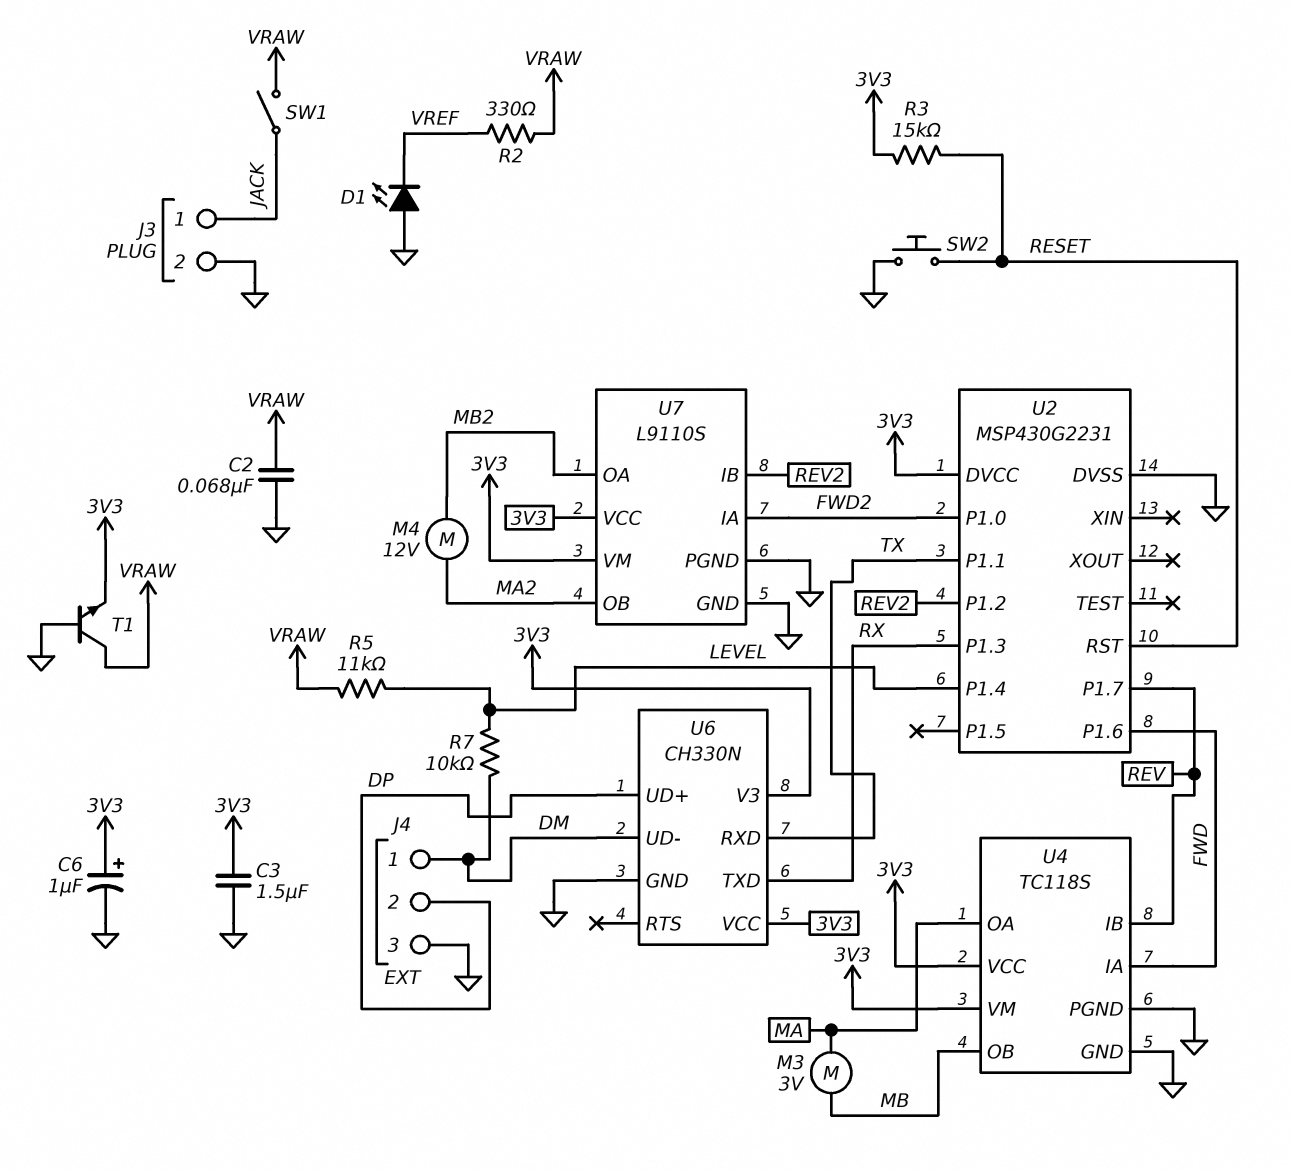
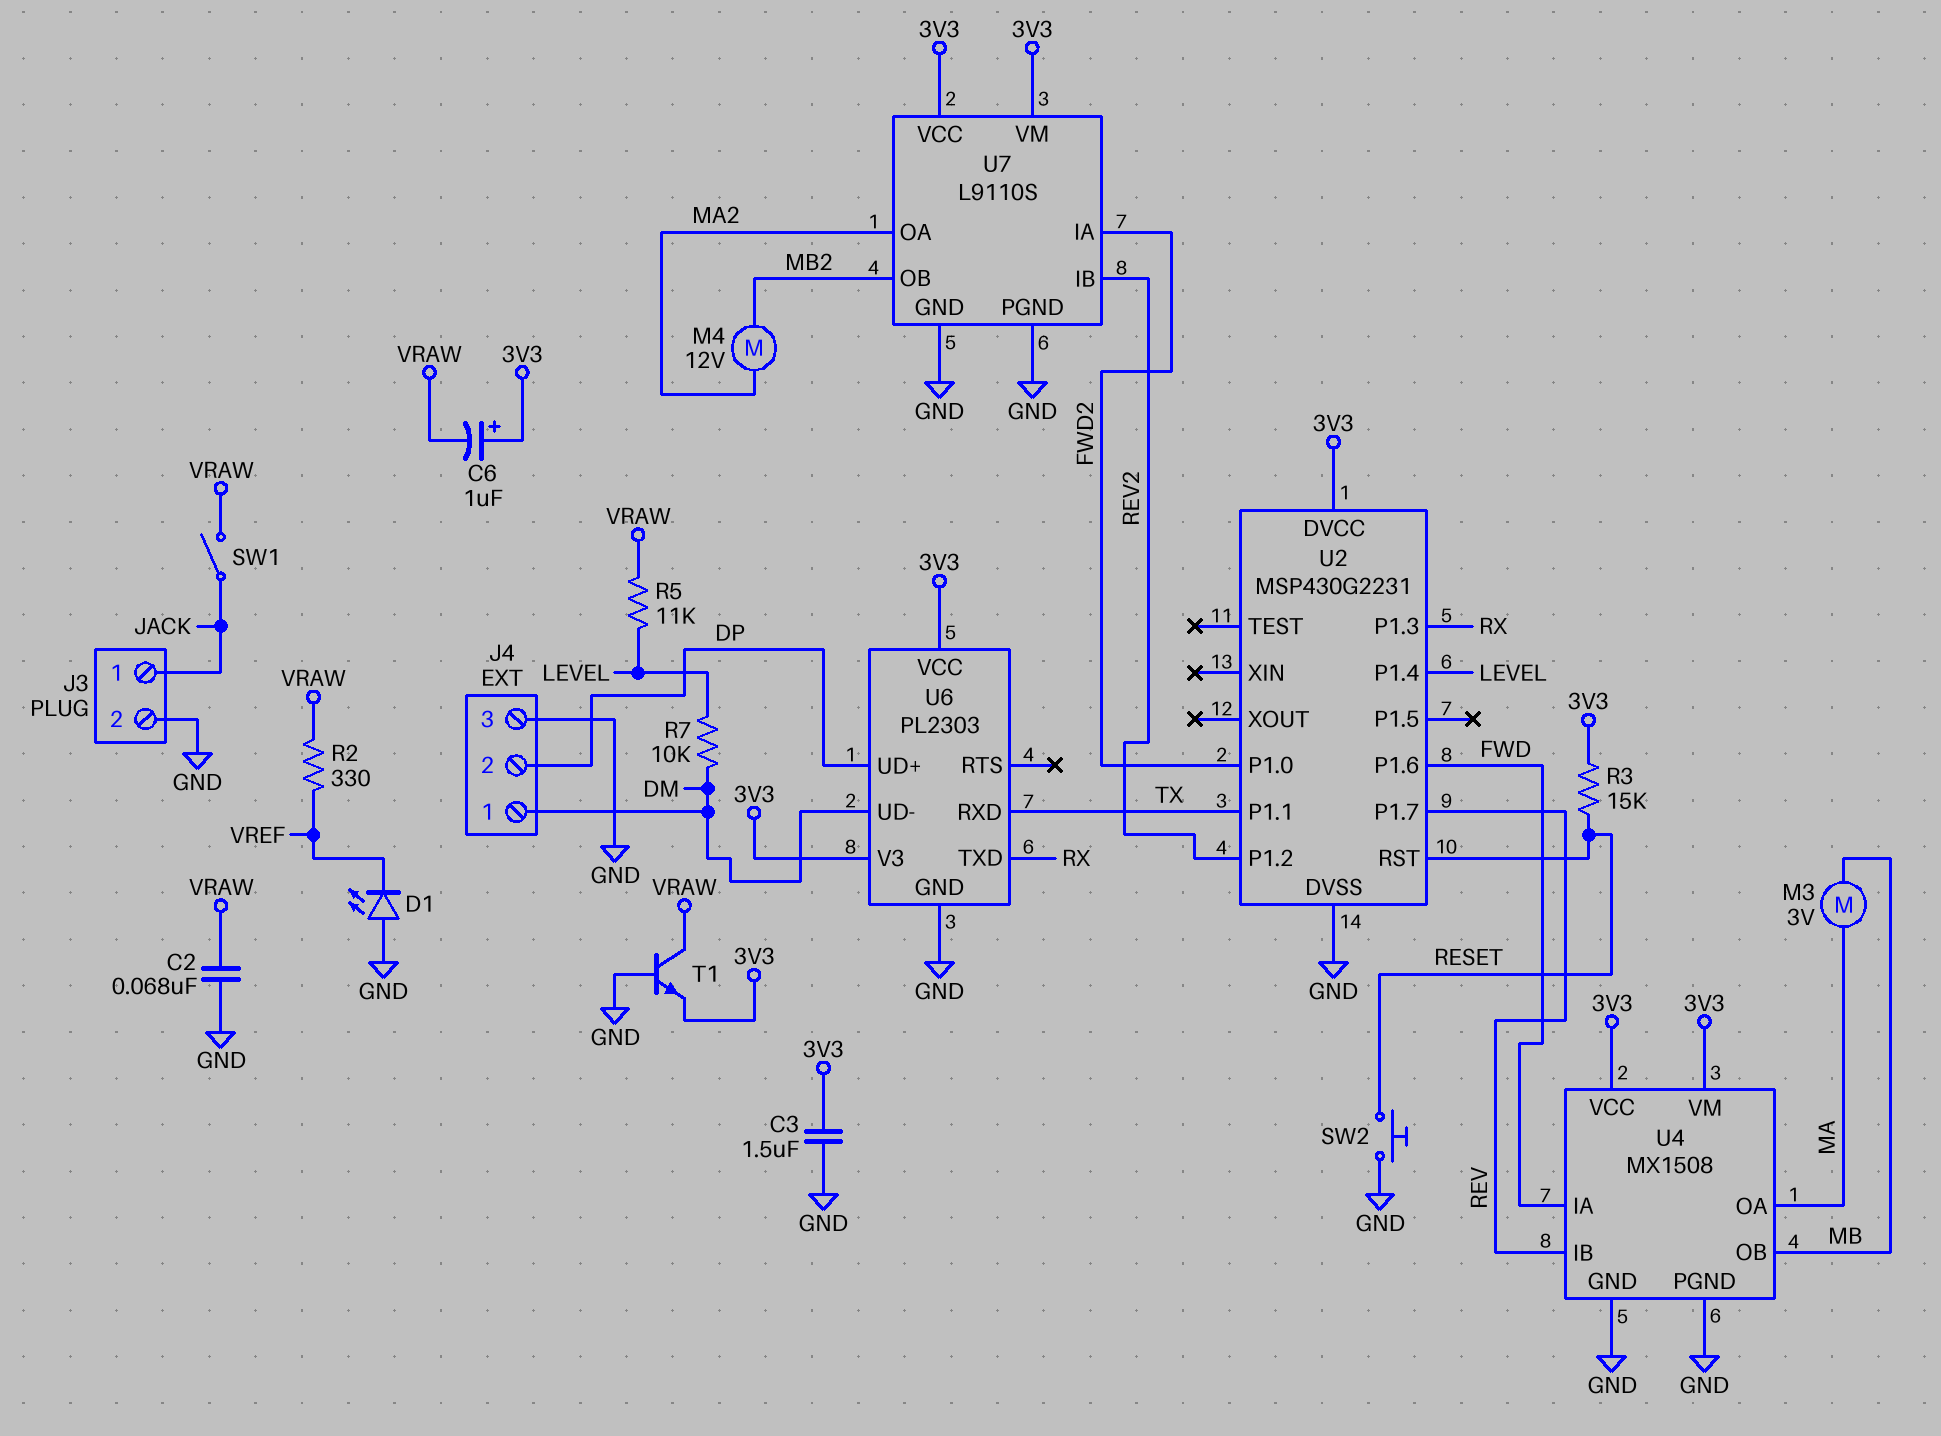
C6: 1uF (plus 3V3, minus GND) -> 1uF (plus 3V3, minus VRAW)
U4: TC118S -> MX1508
U6: CH330N -> PL2303
U7 pin OA: MB2 -> MA2
U7 pin OB: MA2 -> MB2

